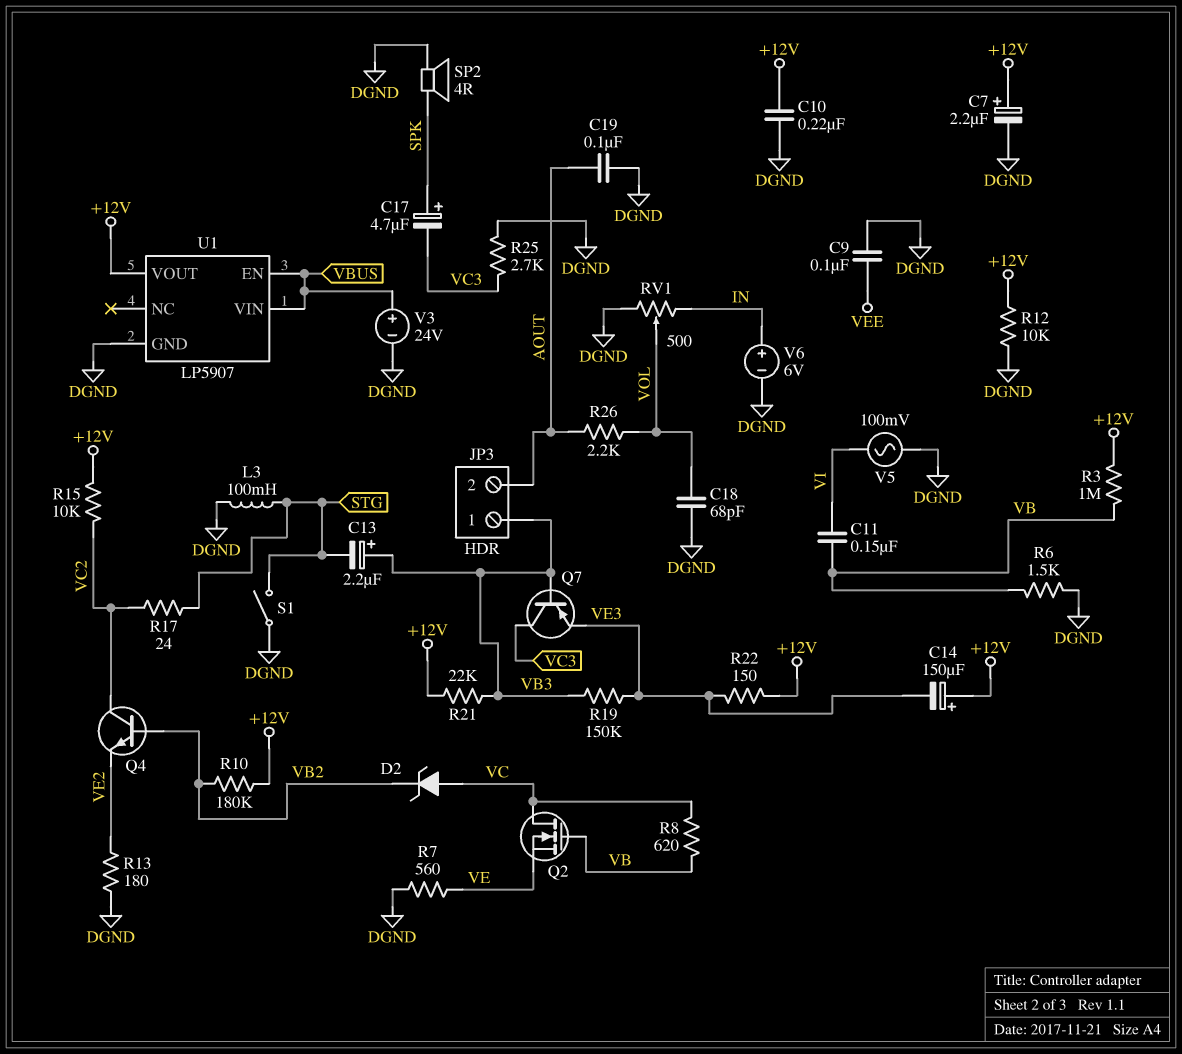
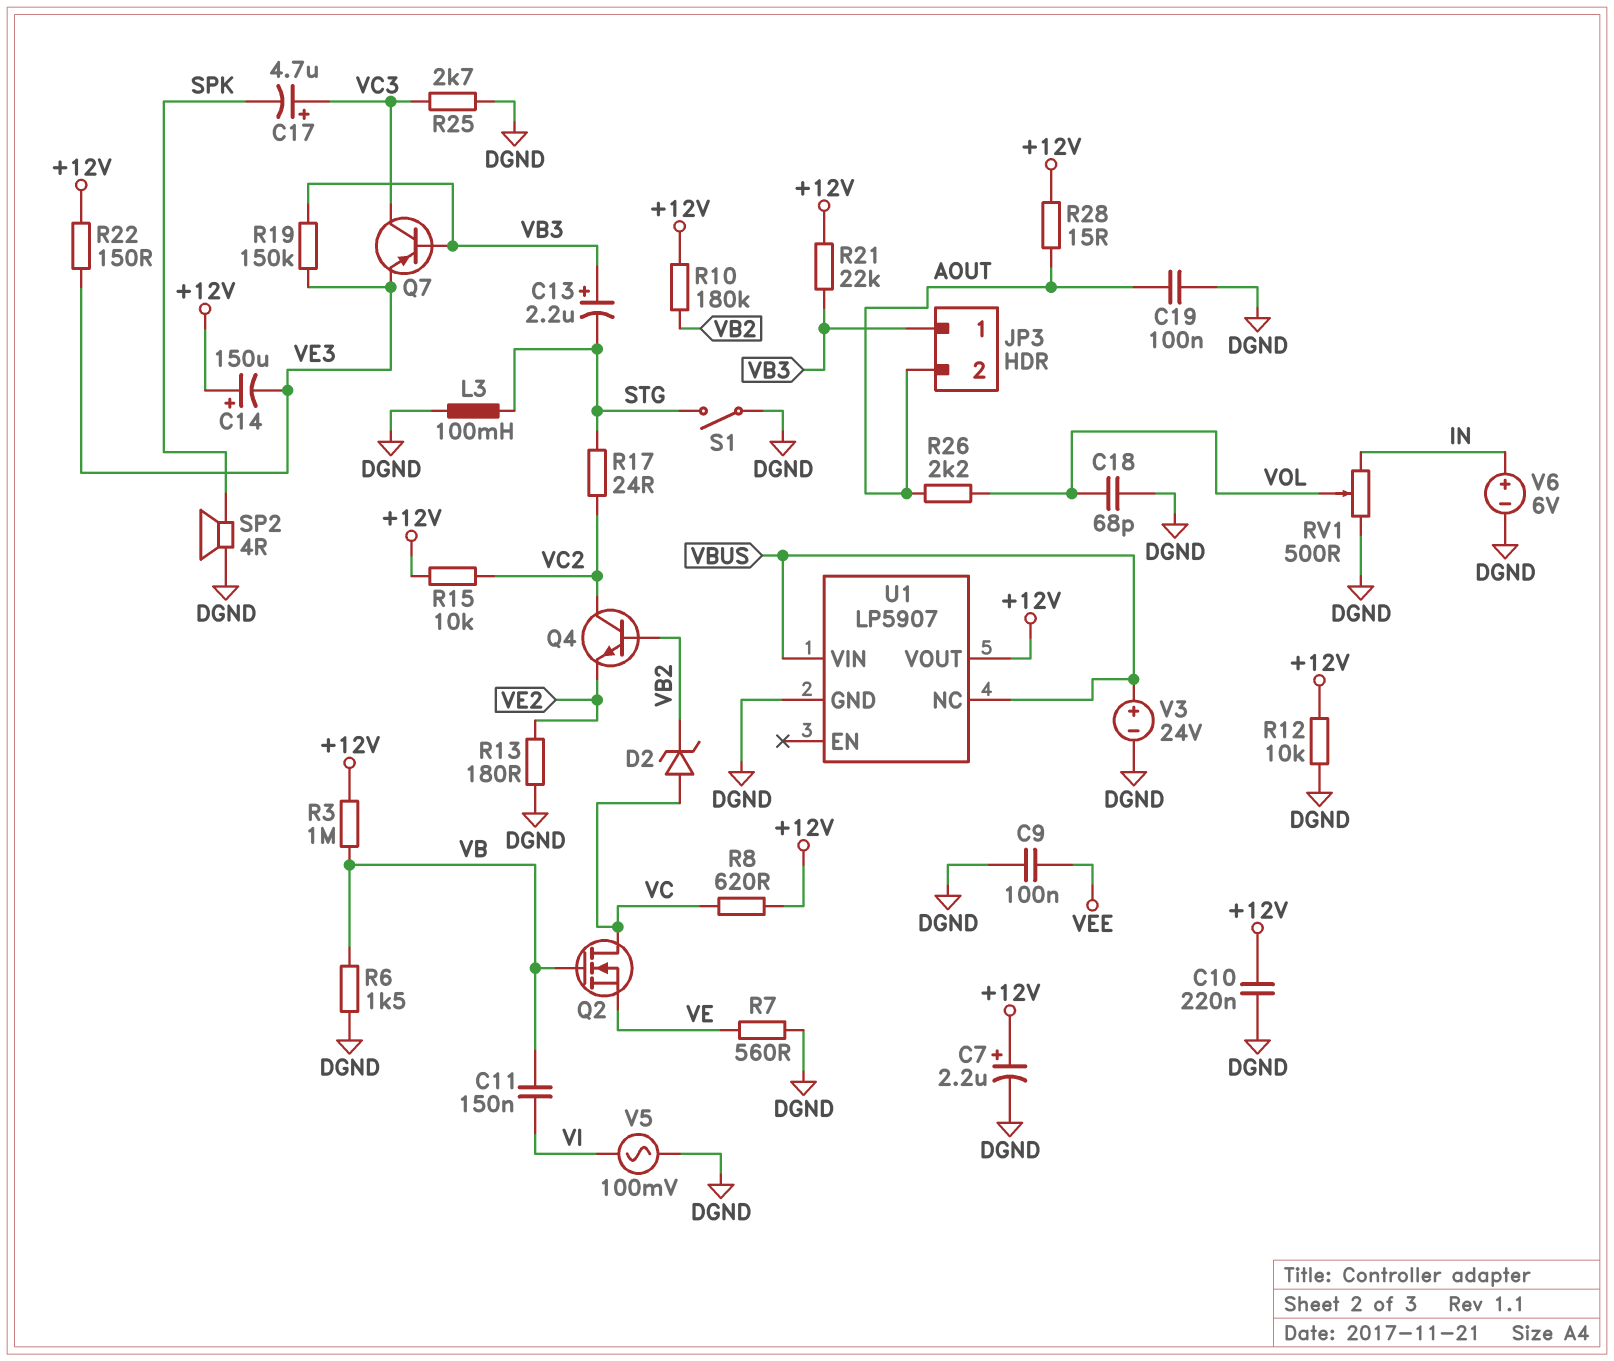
C17: 4.7uF (plus SPK, minus VC3) -> 4.7uF (plus VC3, minus SPK)
R8: 620 (VB, VC) -> 620 (+12V, VC)
R28: none -> 15 (+12V, AOUT)
U1 pin EN: VBUS -> none
U1 pin NC: none -> VBUS

